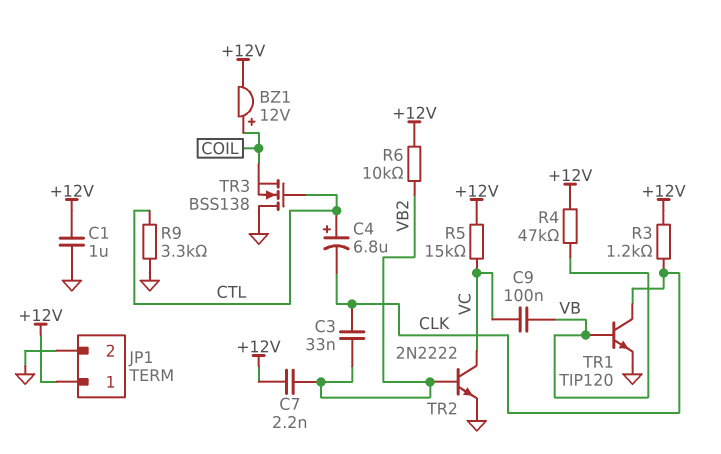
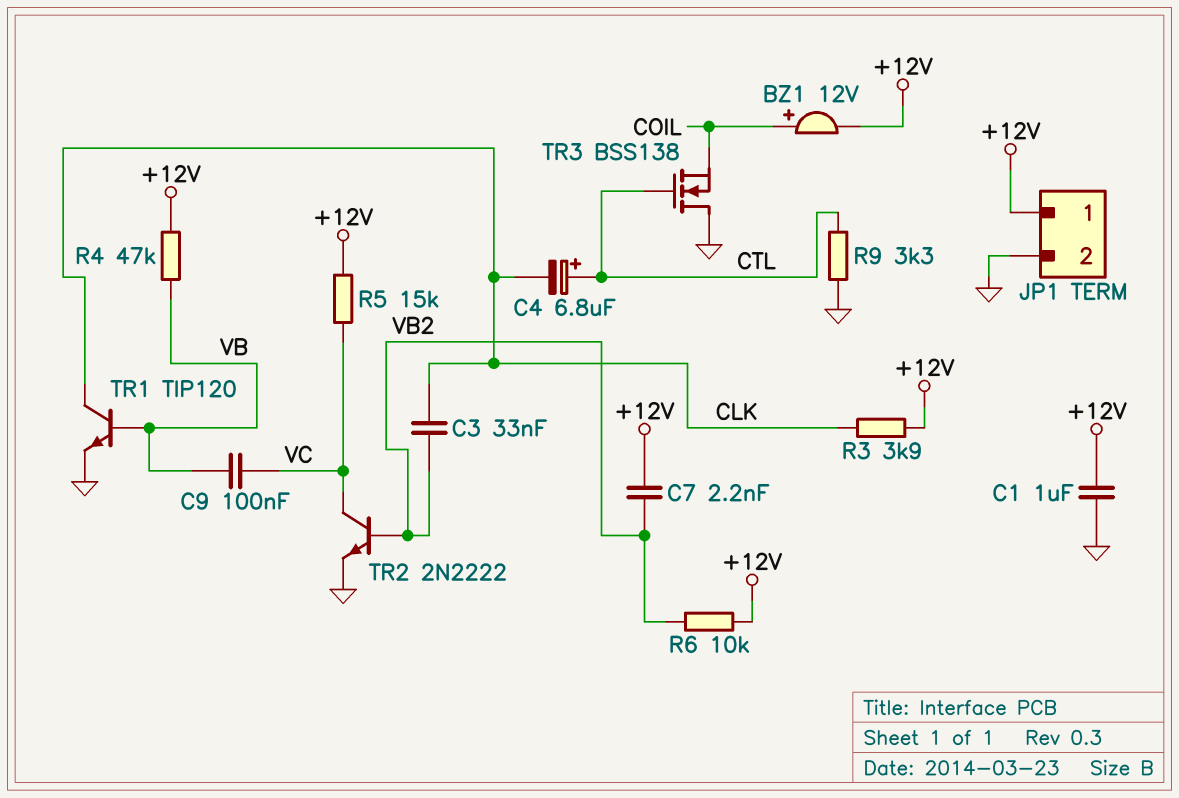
R3: 1.2k (+12V, CLK) -> 3.9k (+12V, CLK)

